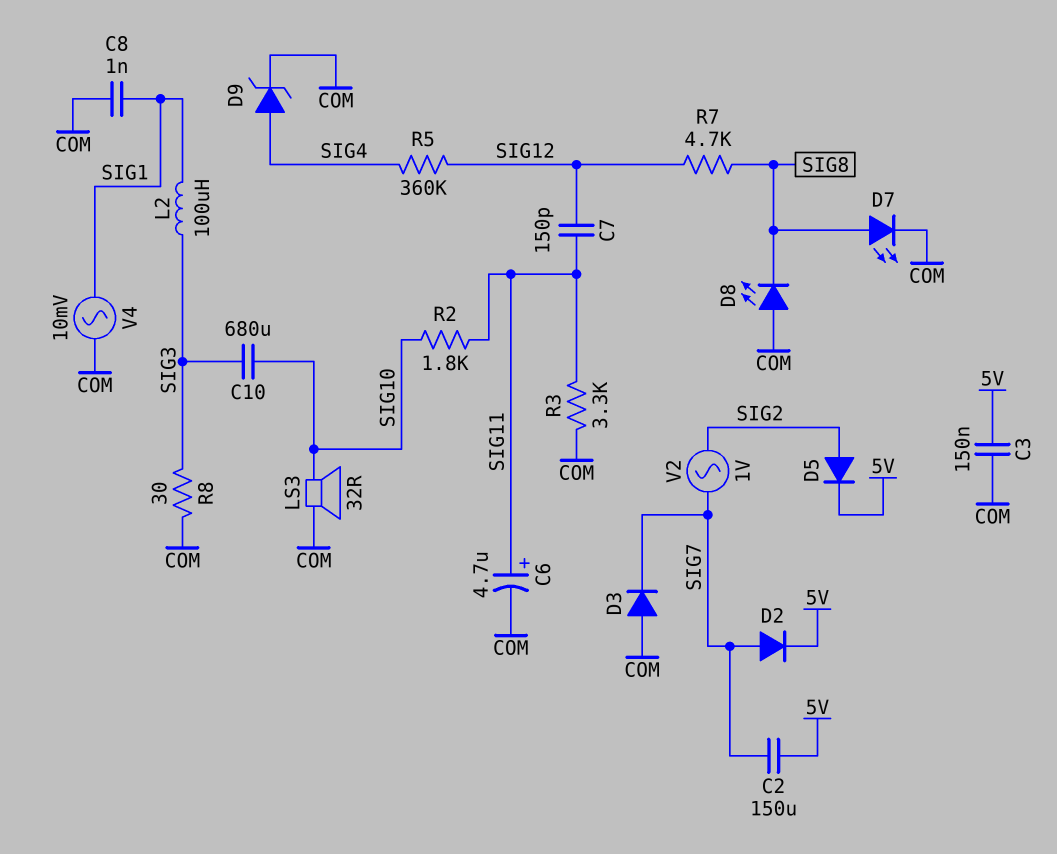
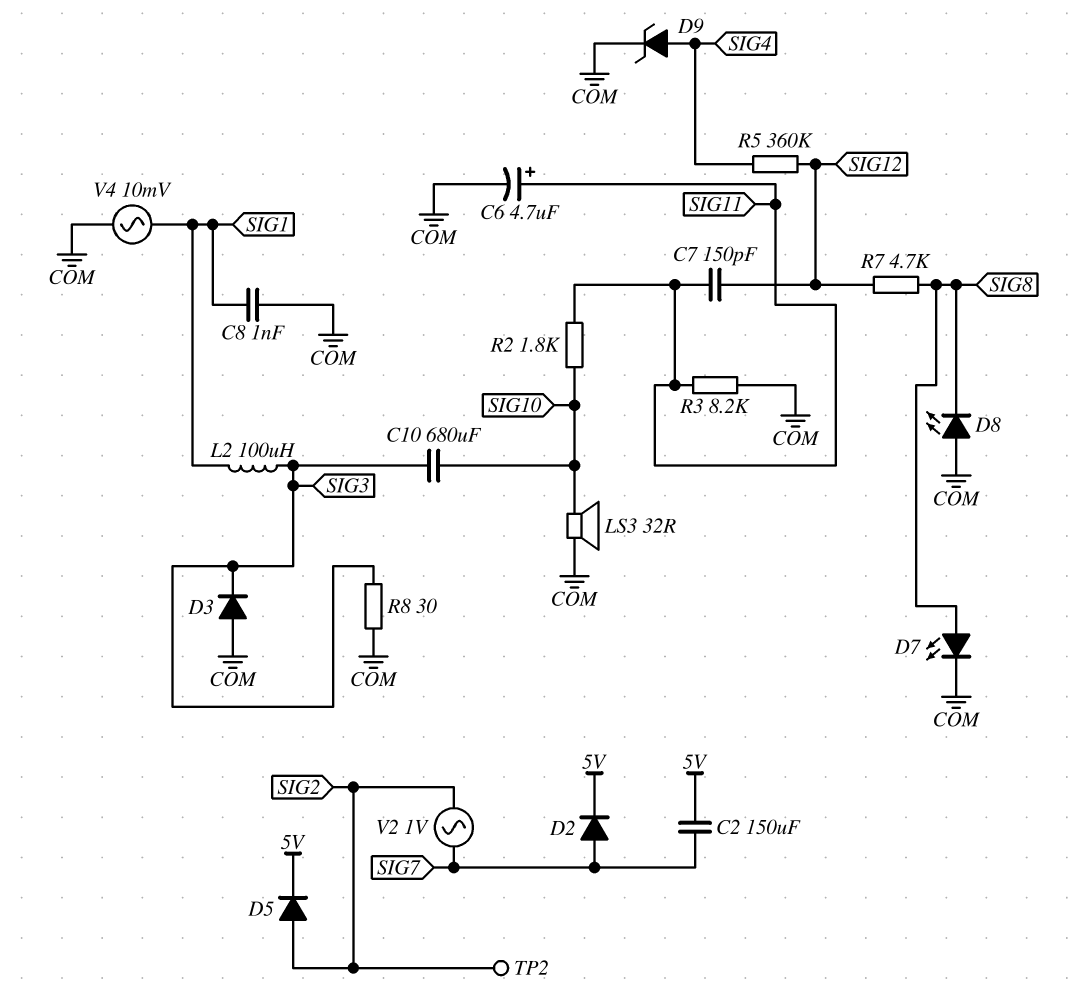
C3: 150nF (5V, COM) -> none
D3: diode (A COM, K SIG7) -> diode (A COM, K SIG3)
R3: 3.3k (COM, SIG11) -> 8.2k (COM, SIG11)
TP2: none -> test point (SIG2)

